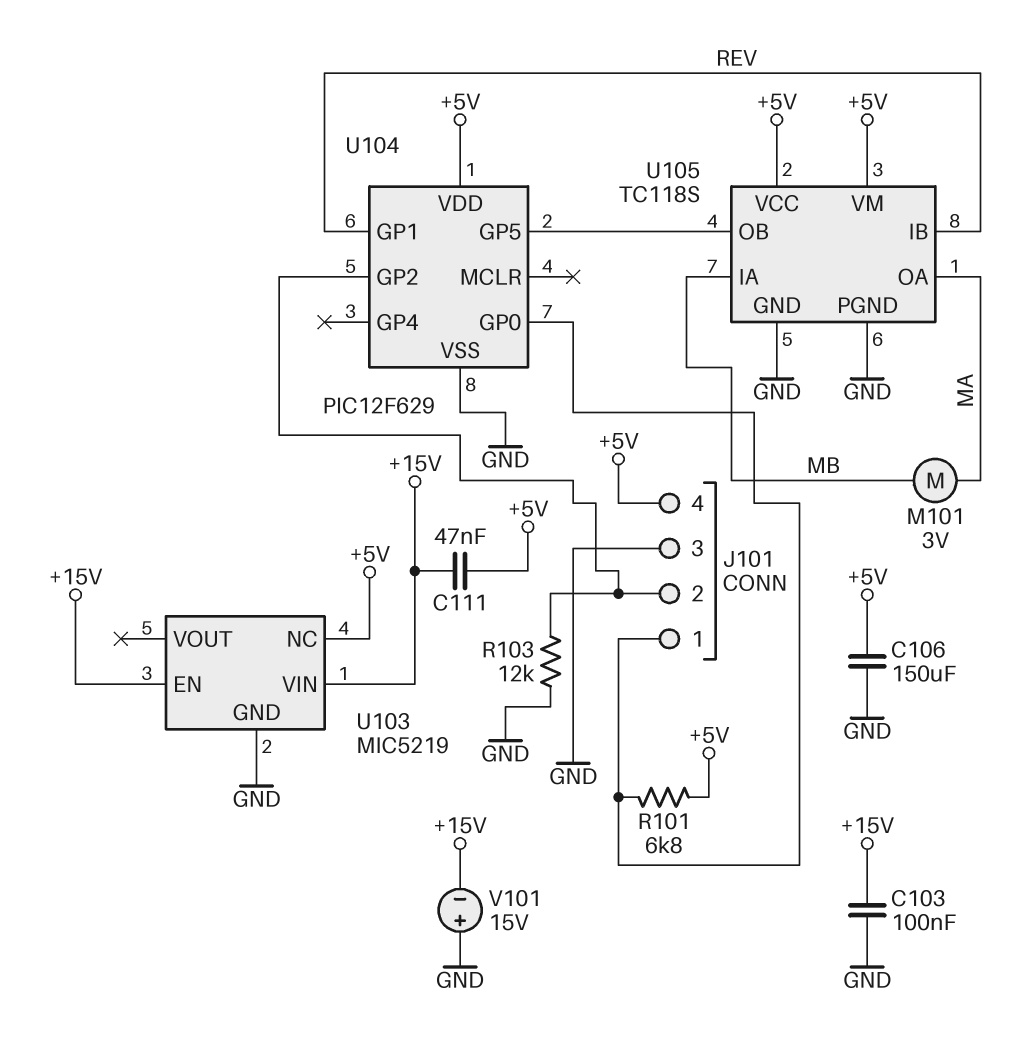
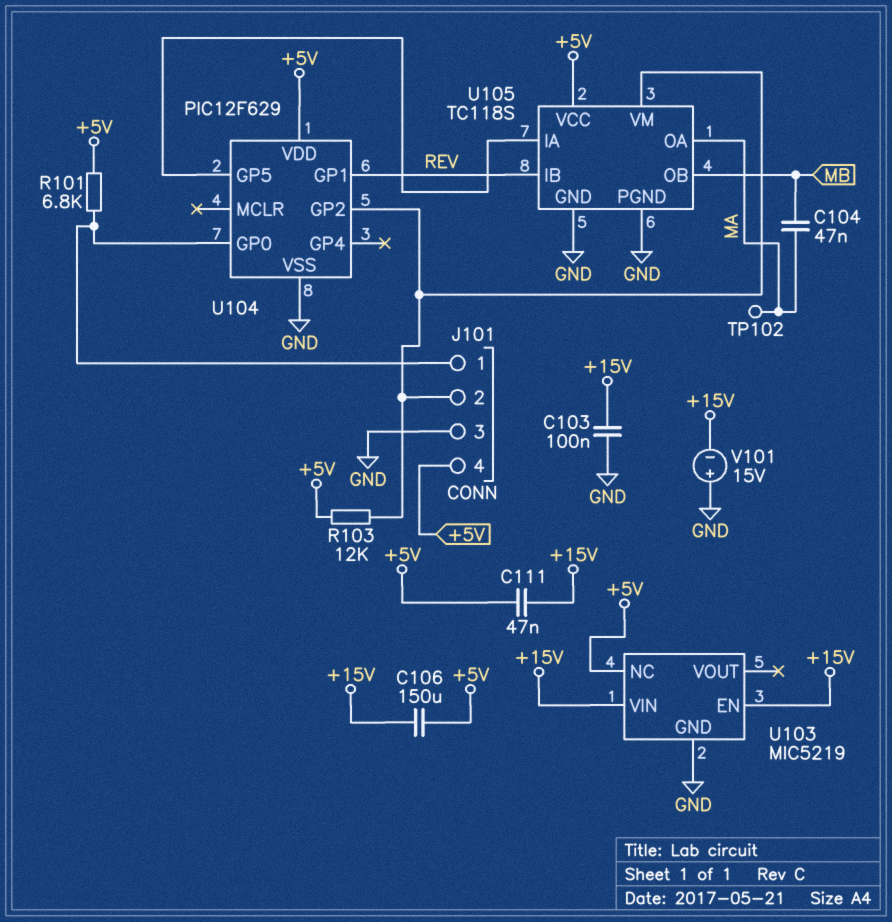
C104: none -> 47nF (MA, MB)
C106: 150uF (+5V, GND) -> 150uF (+5V, +15V)
M101: motor 3V (MA, MB) -> none
R103: 12k (GND, J101/2) -> 12k (+5V, J101/2)
TP102: none -> test point (MA)
U105 pin IA: MB -> U104/GP5
U105 pin OB: U104/GP5 -> MB
U105 pin VM: +5V -> J101/2

